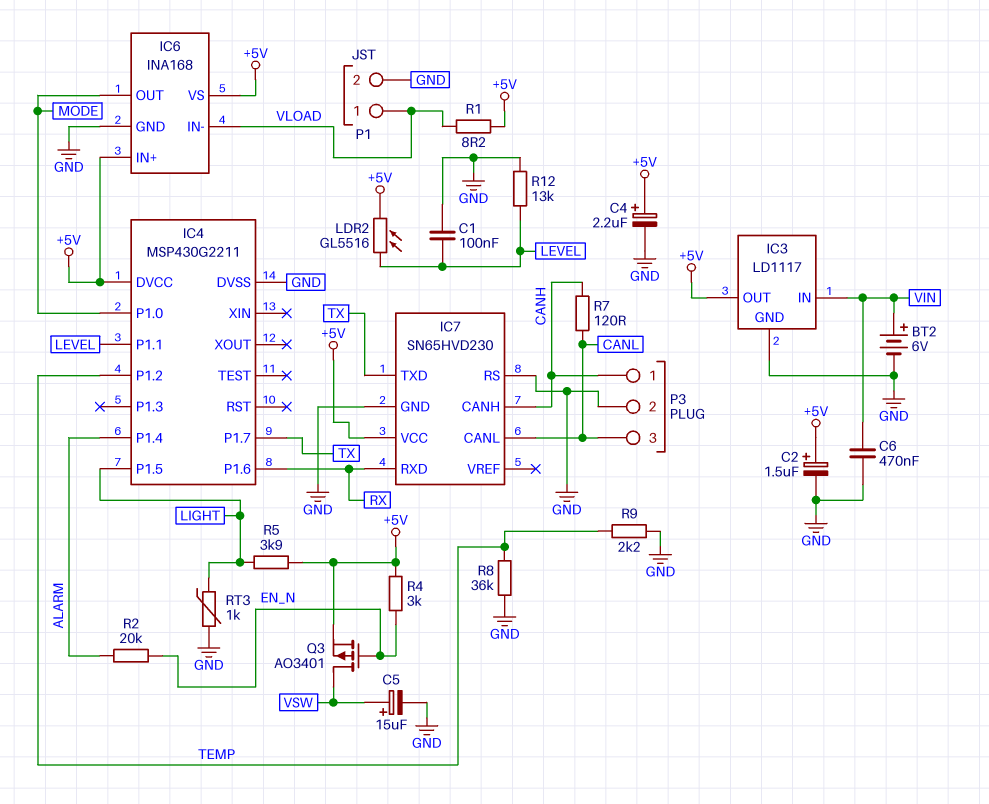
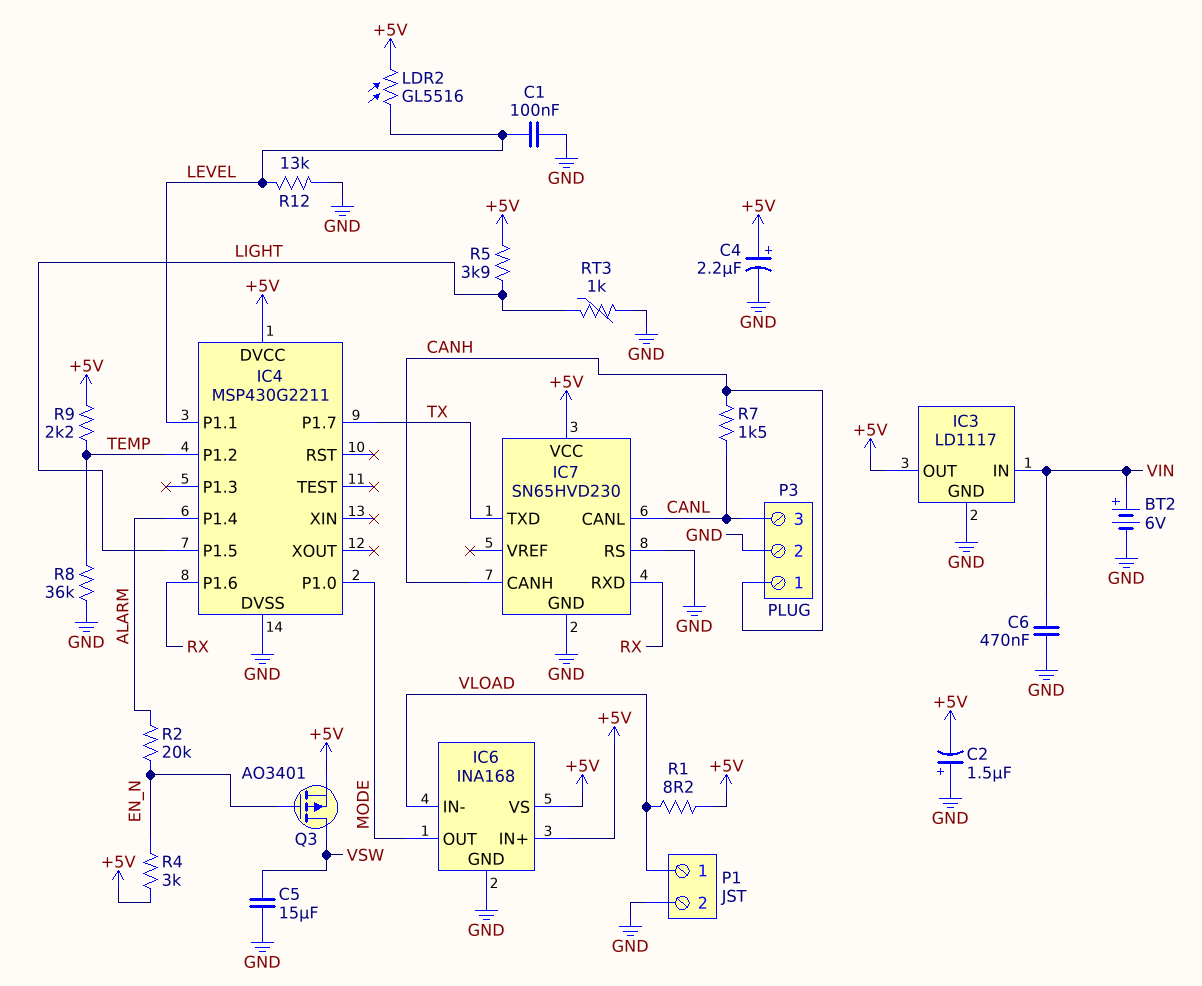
C2: 1.5uF (plus +5V, minus GND) -> 1.5uF (plus GND, minus +5V)
C5: 15uF (plus VSW, minus GND) -> 15uF (GND, VSW)
R7: 120 (CANH, CANL) -> 1.5k (CANH, CANL)
R9: 2.2k (GND, TEMP) -> 2.2k (+5V, TEMP)

